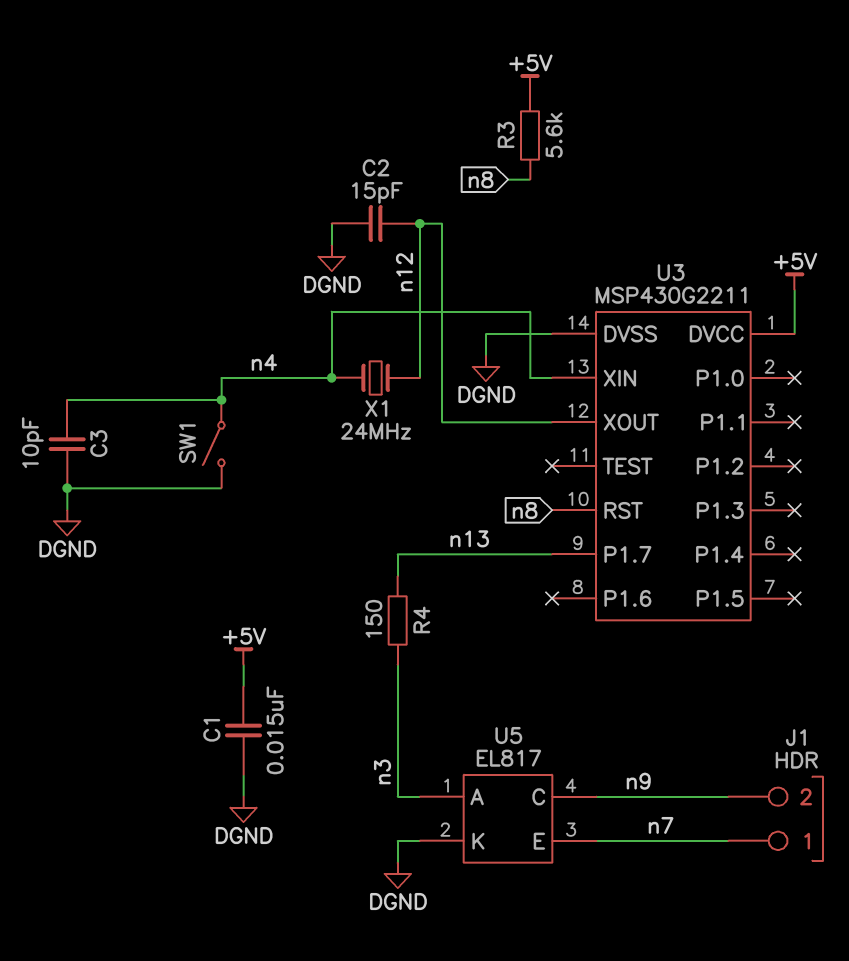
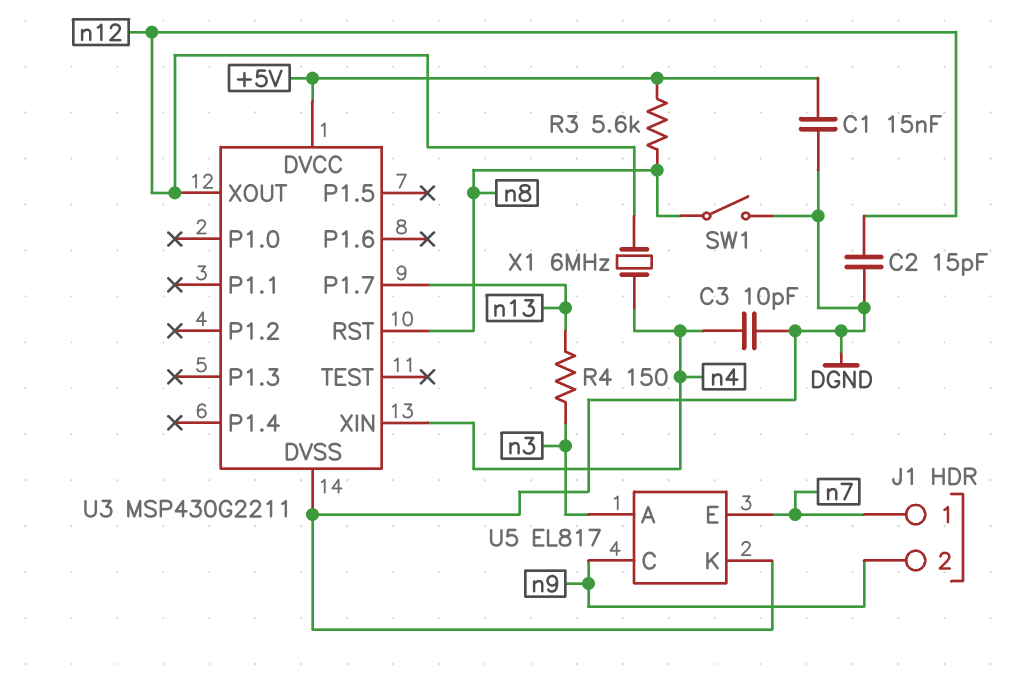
SW1: switch (DGND, n4) -> switch (DGND, n8)
X1: 24MHz (n4, n12) -> 6MHz (n4, n12)

